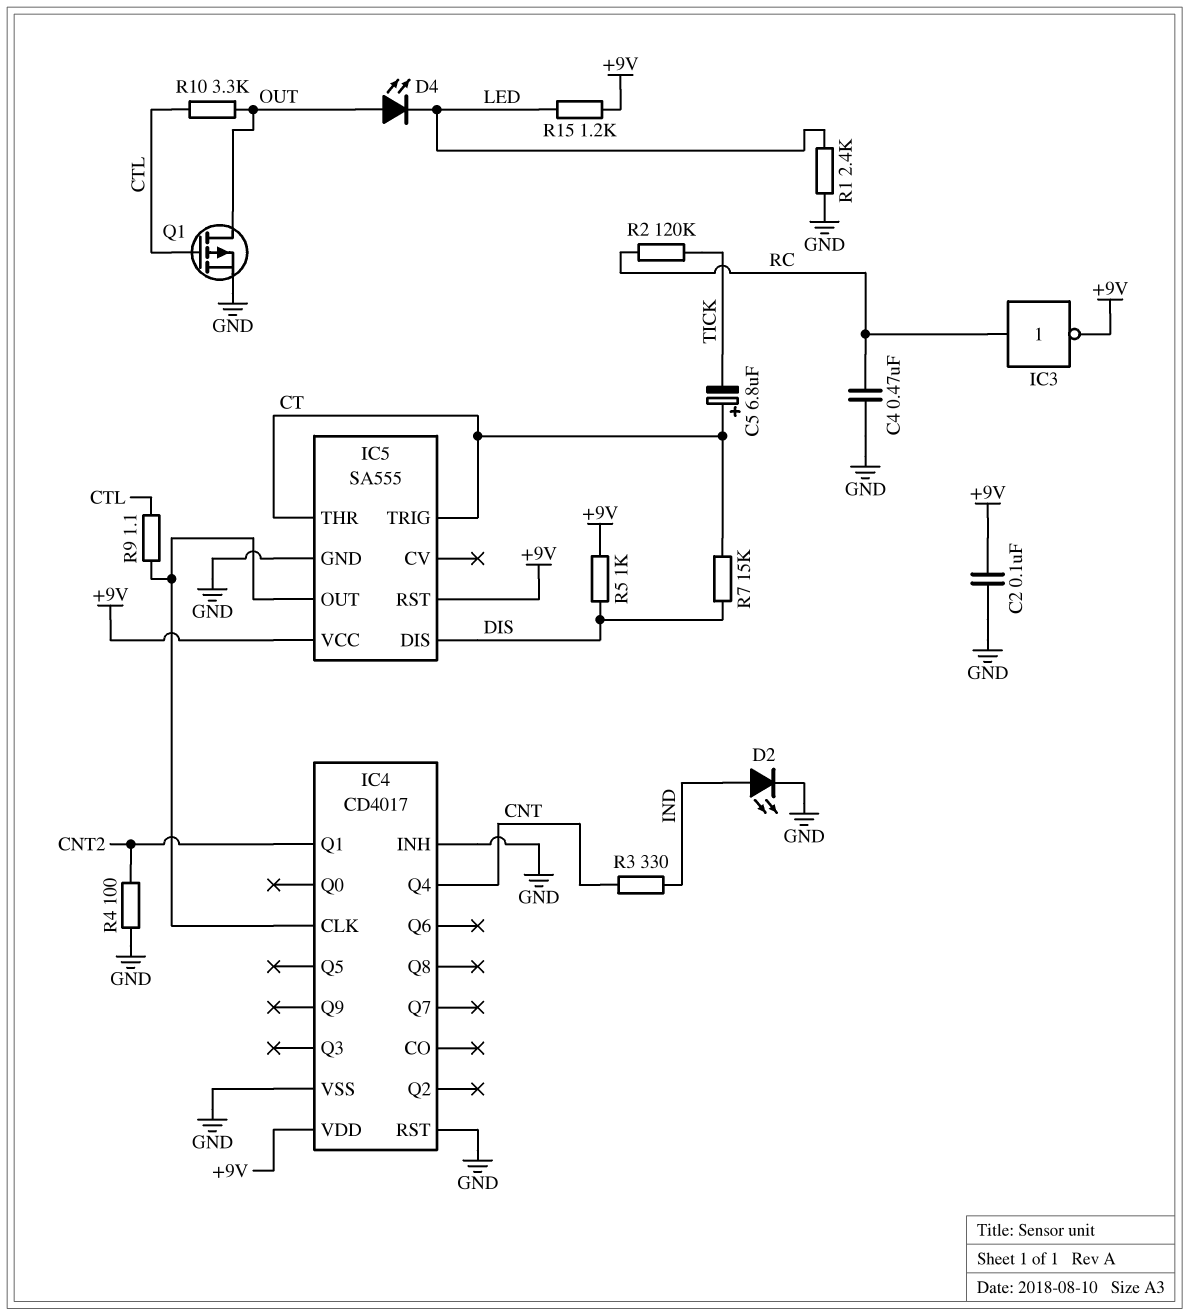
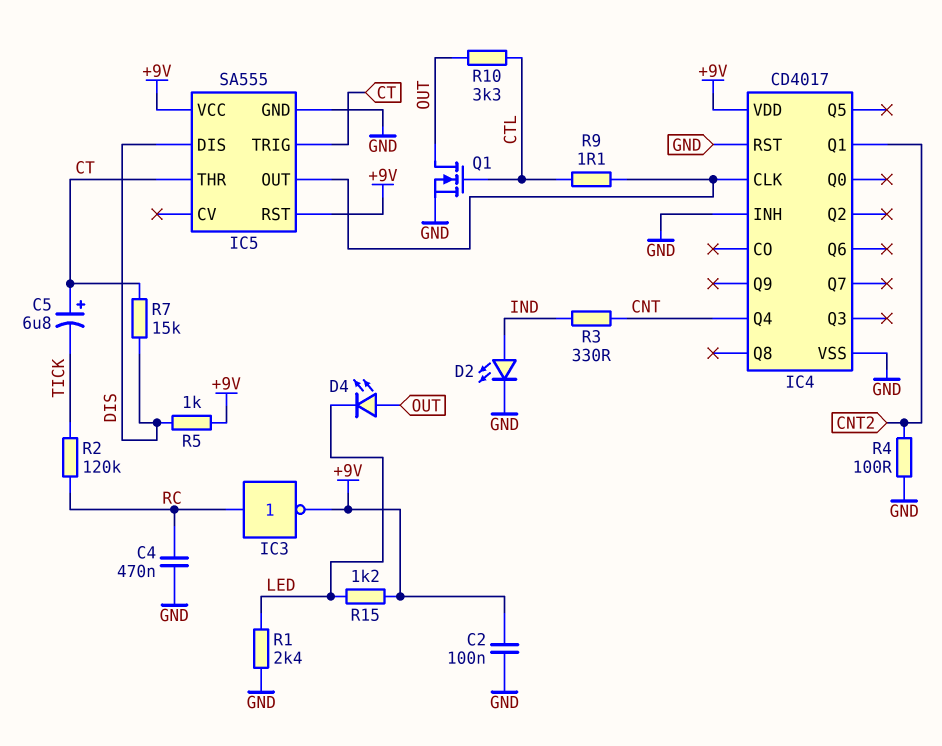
Q1: PMOS (G CTL, D OUT, S GND) -> NMOS (G CTL, D OUT, S GND)

